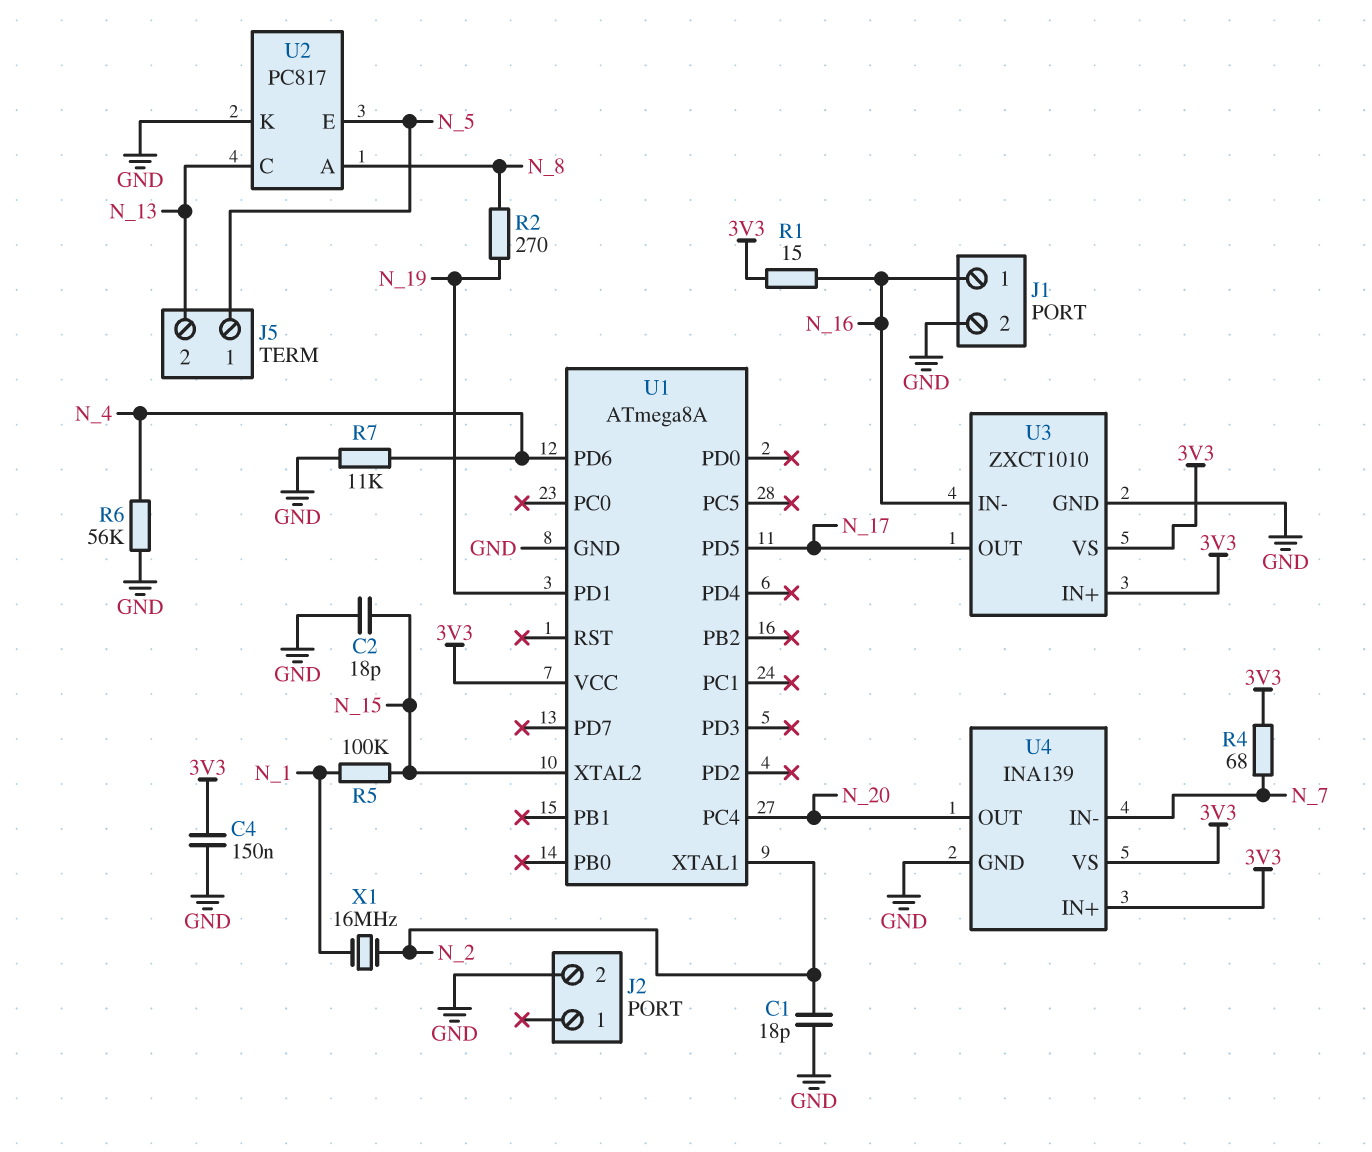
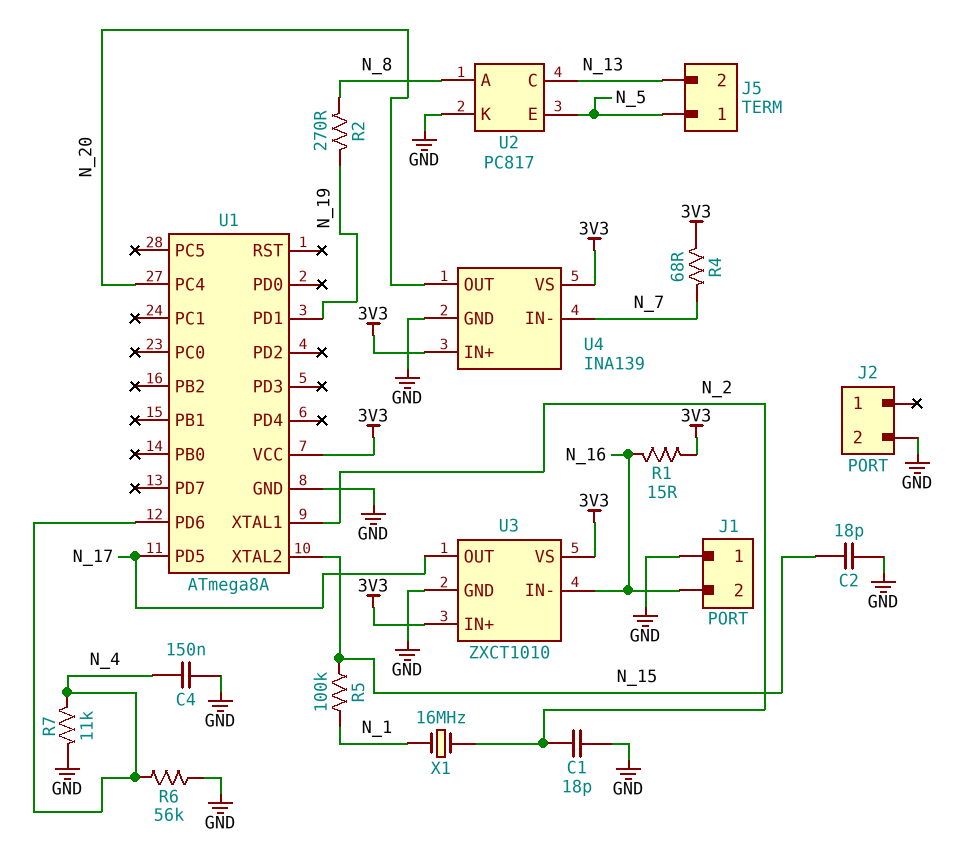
C4: 150nF (3V3, GND) -> 150nF (GND, N_4)
J1 pin 1: N_16 -> GND
J1 pin 2: GND -> N_16

